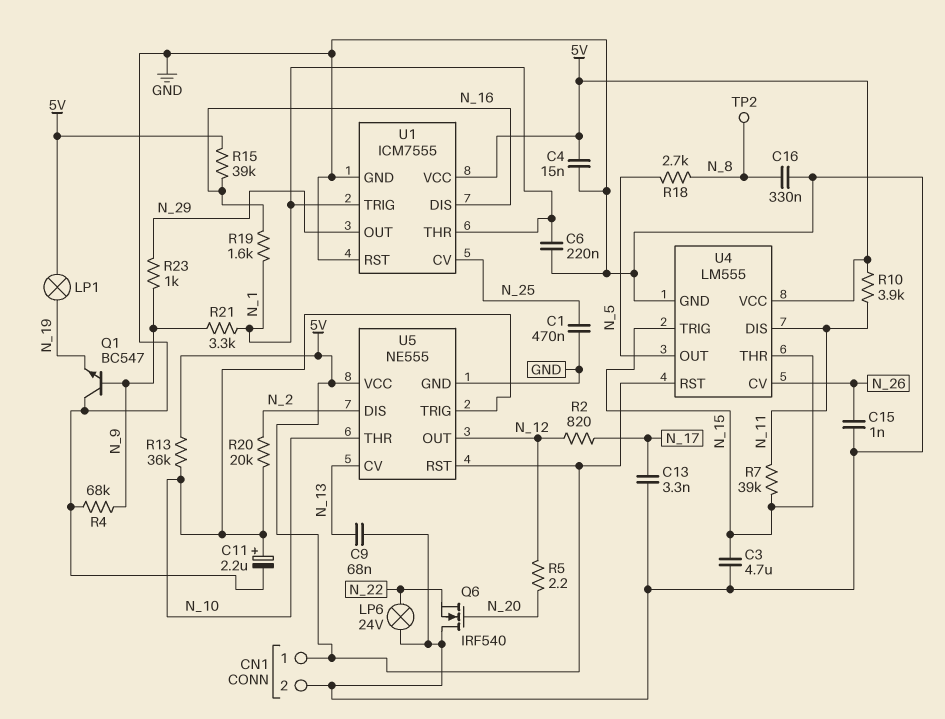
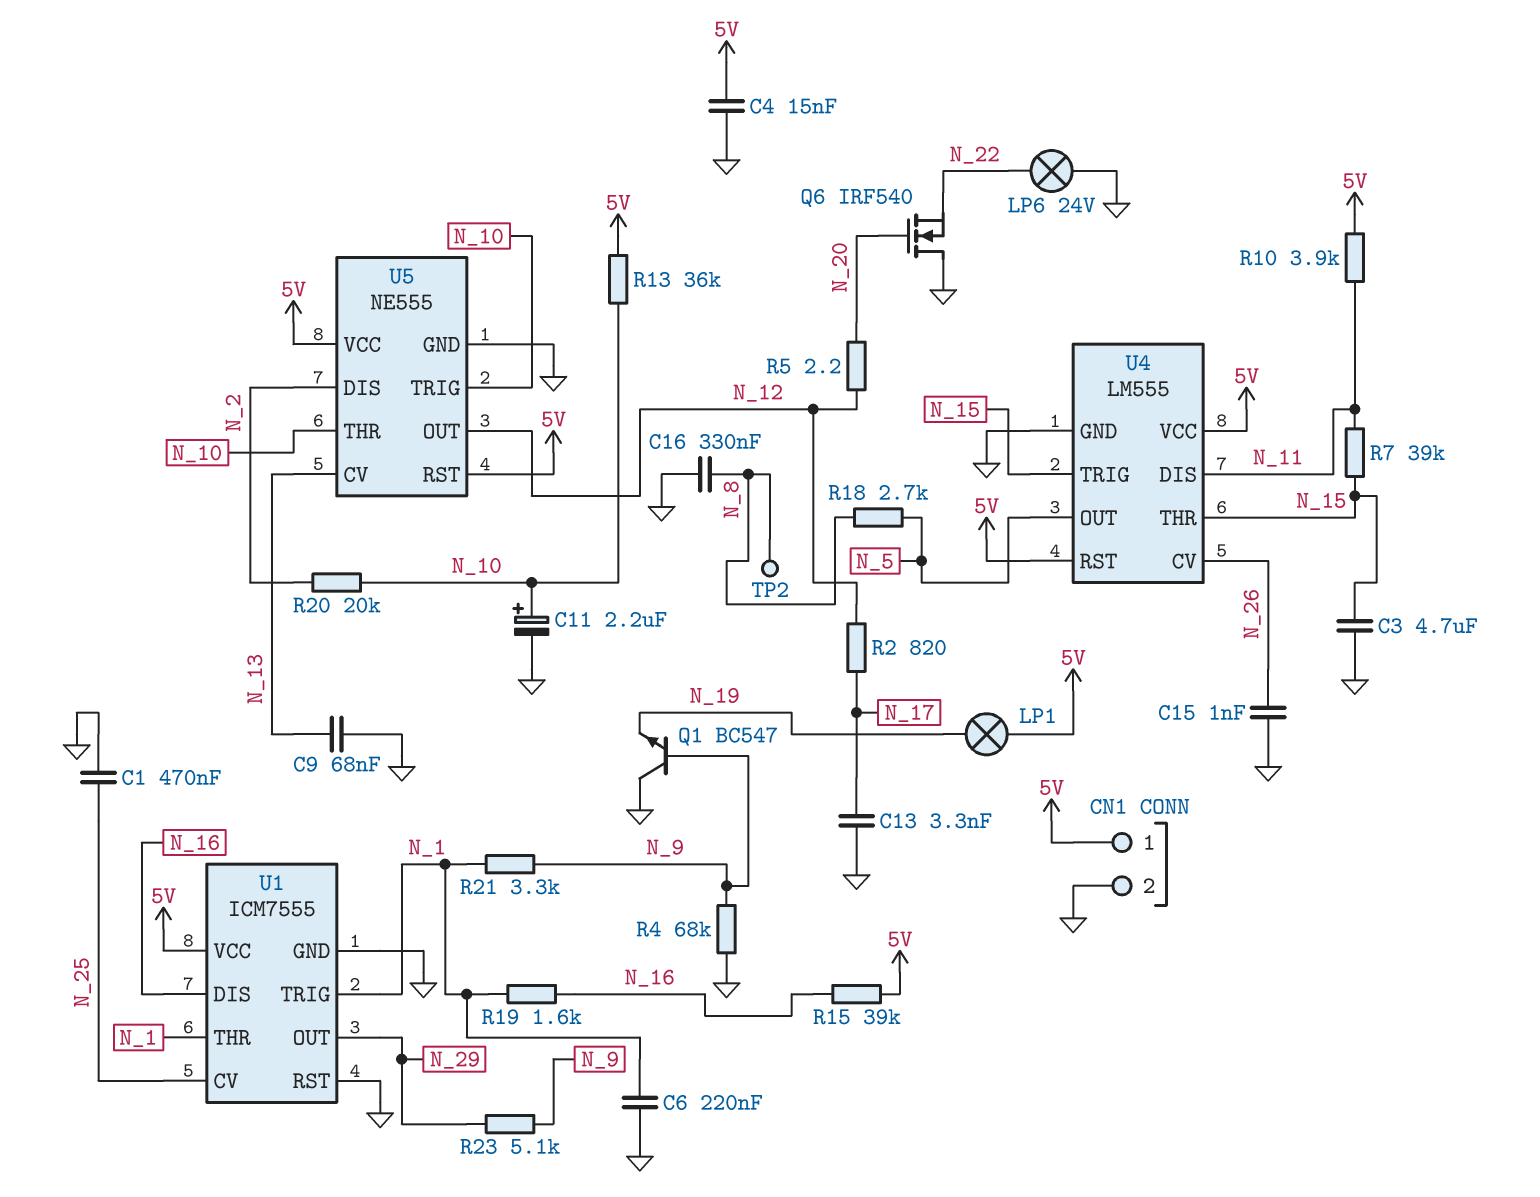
R23: 1k (N_9, N_29) -> 5.1k (N_9, N_29)

